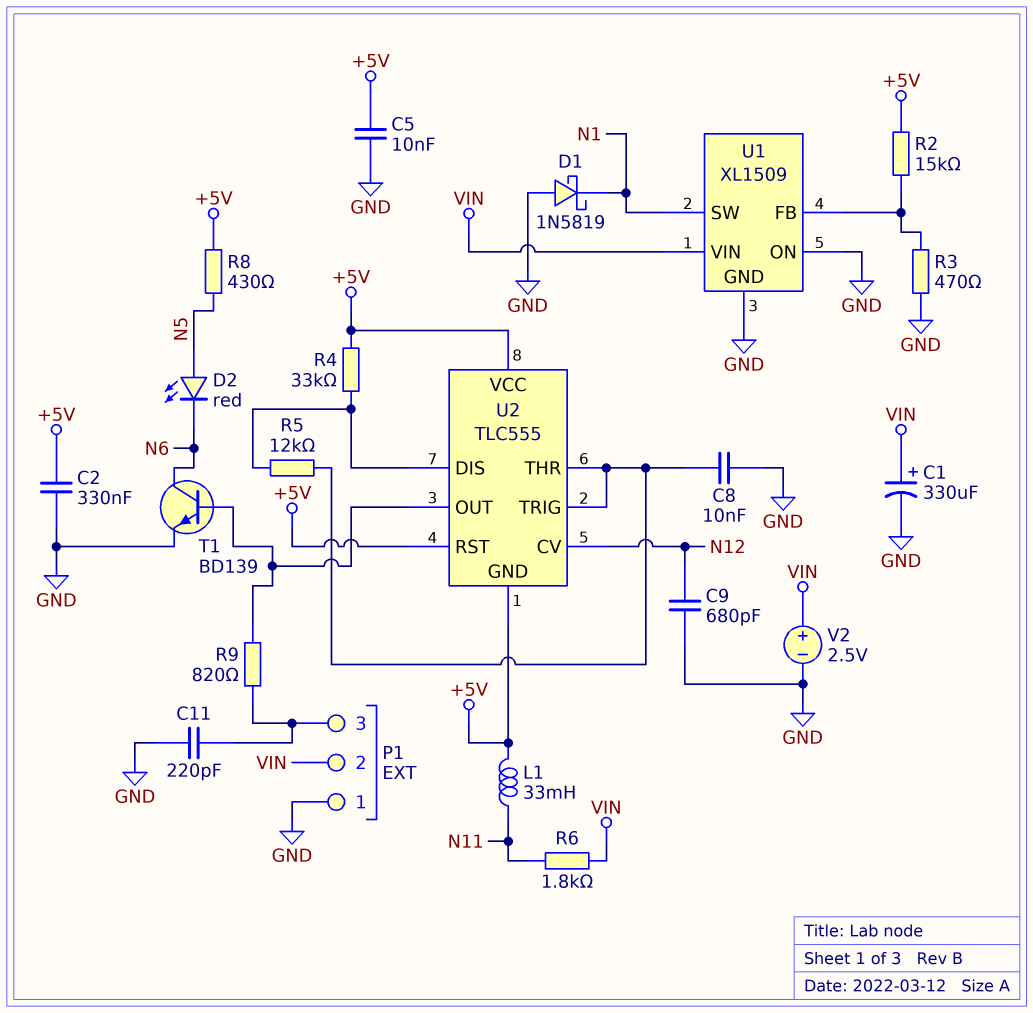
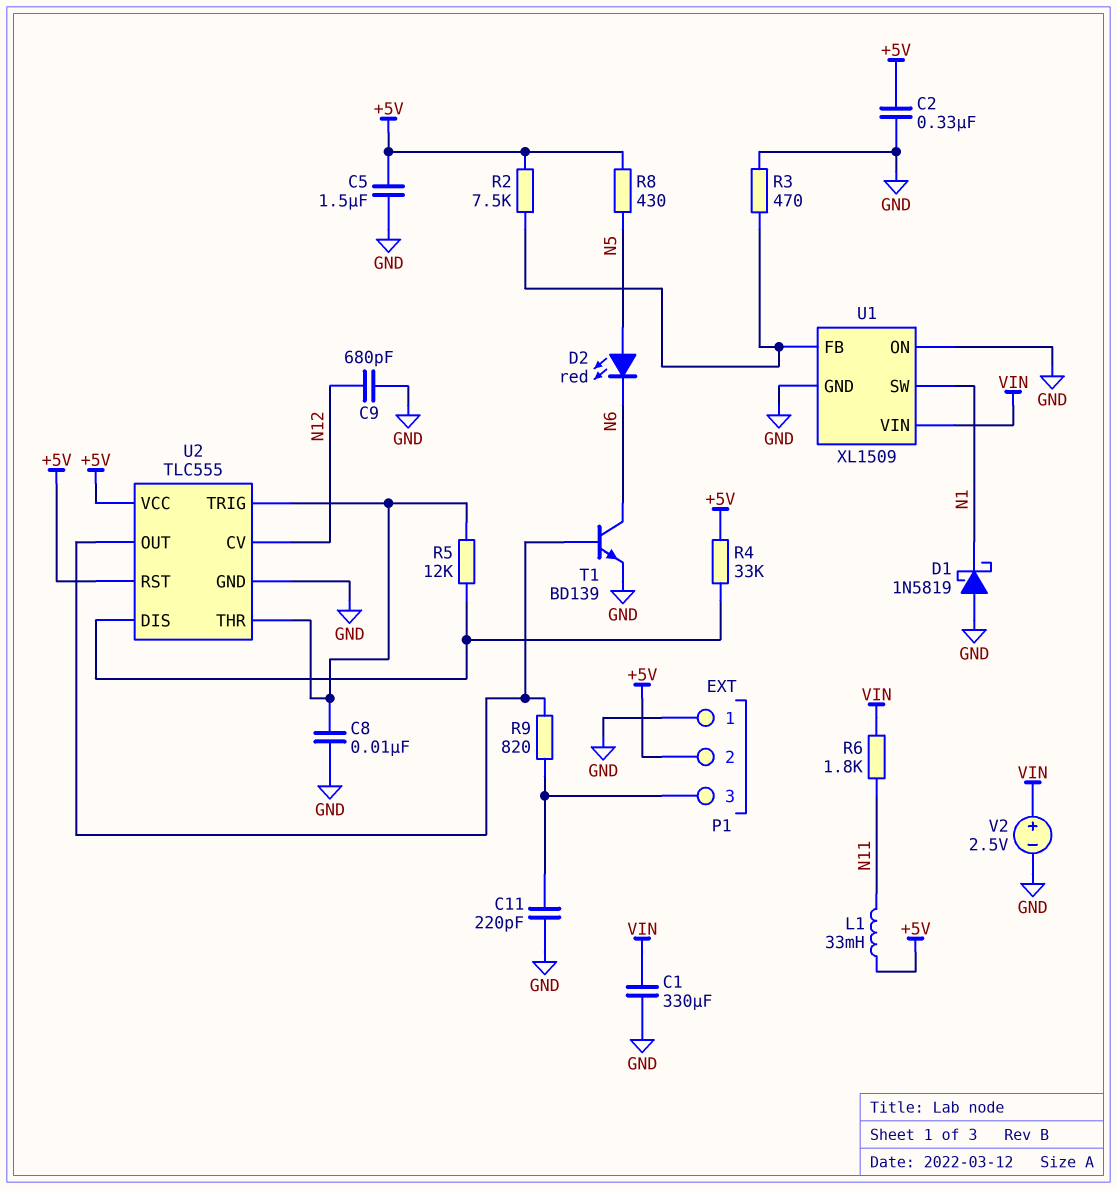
C1: 330uF (plus VIN, minus GND) -> 330uF (GND, VIN)
C5: 10nF (+5V, GND) -> 1.5uF (+5V, GND)
P1 pin 2: VIN -> +5V
R2: 15k (+5V, U1/FB) -> 7.5k (+5V, U1/FB)
U2 pin GND: +5V -> GND

